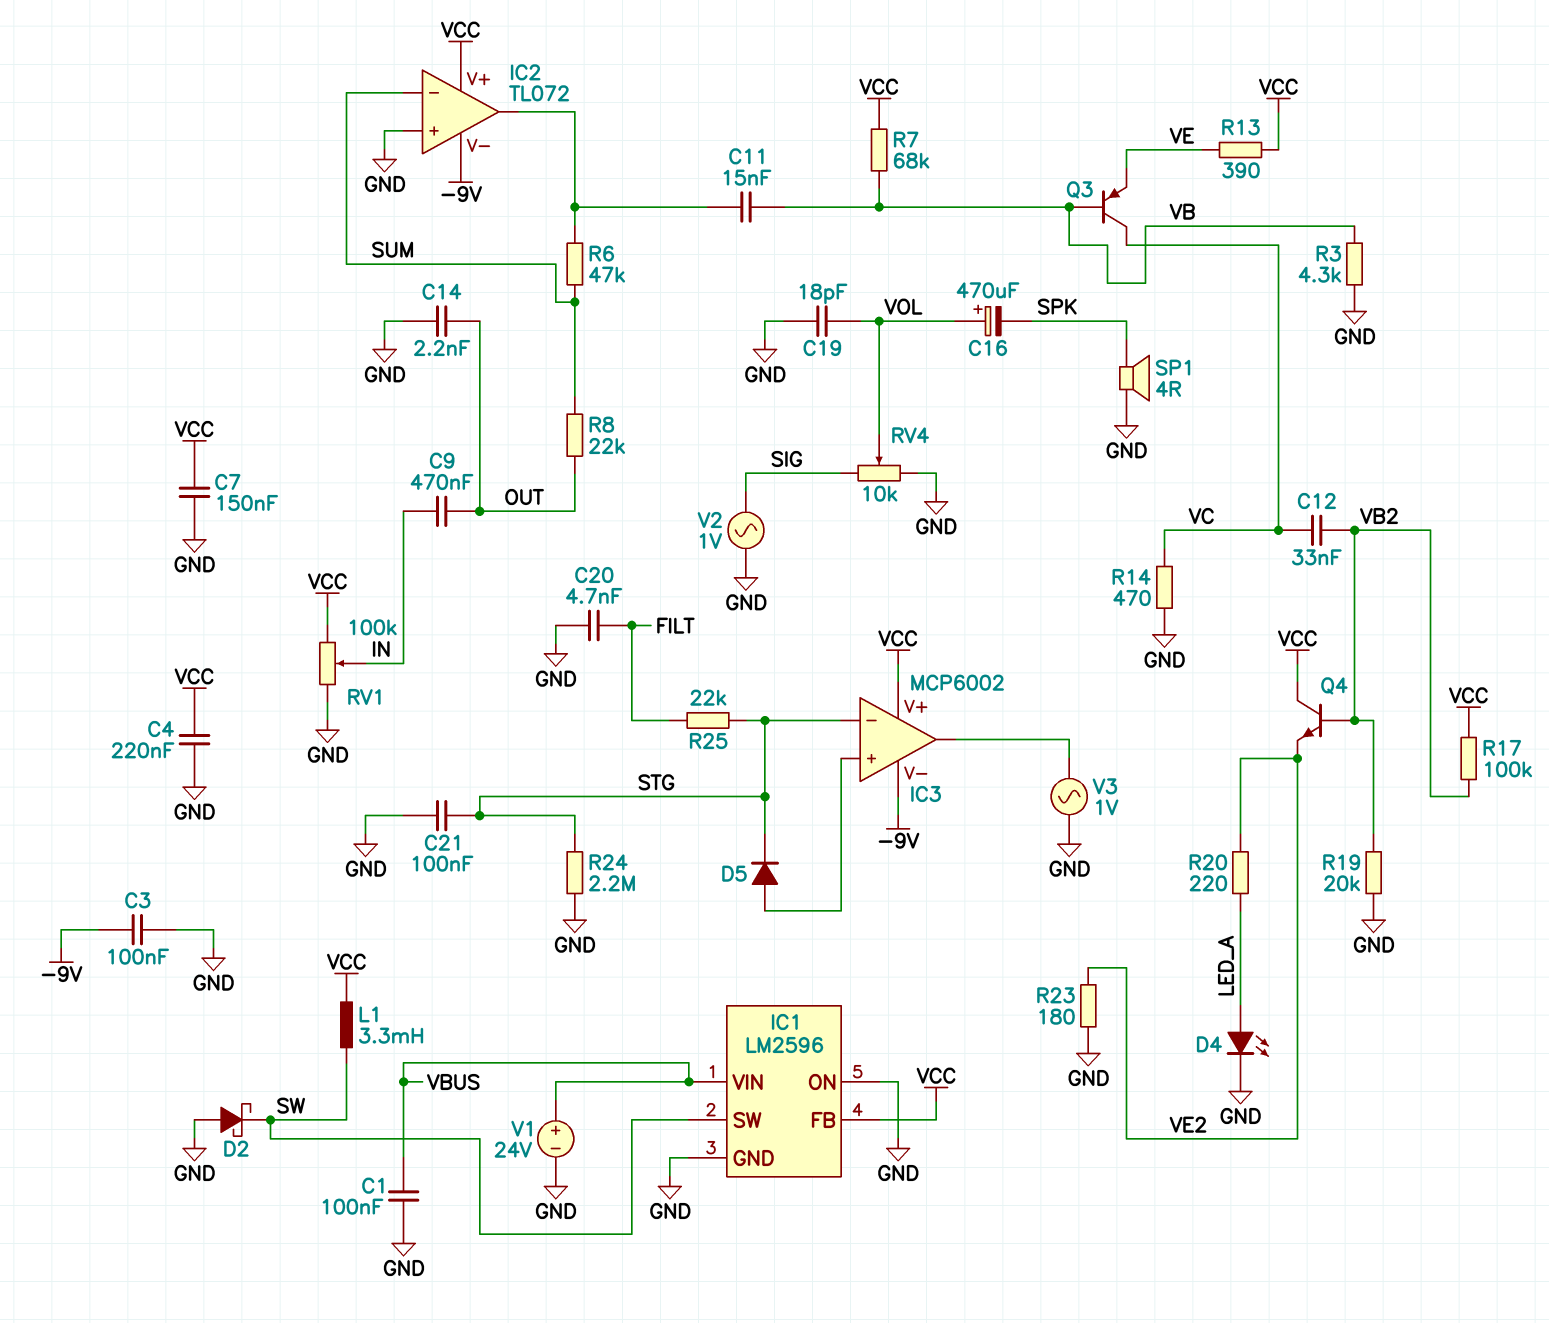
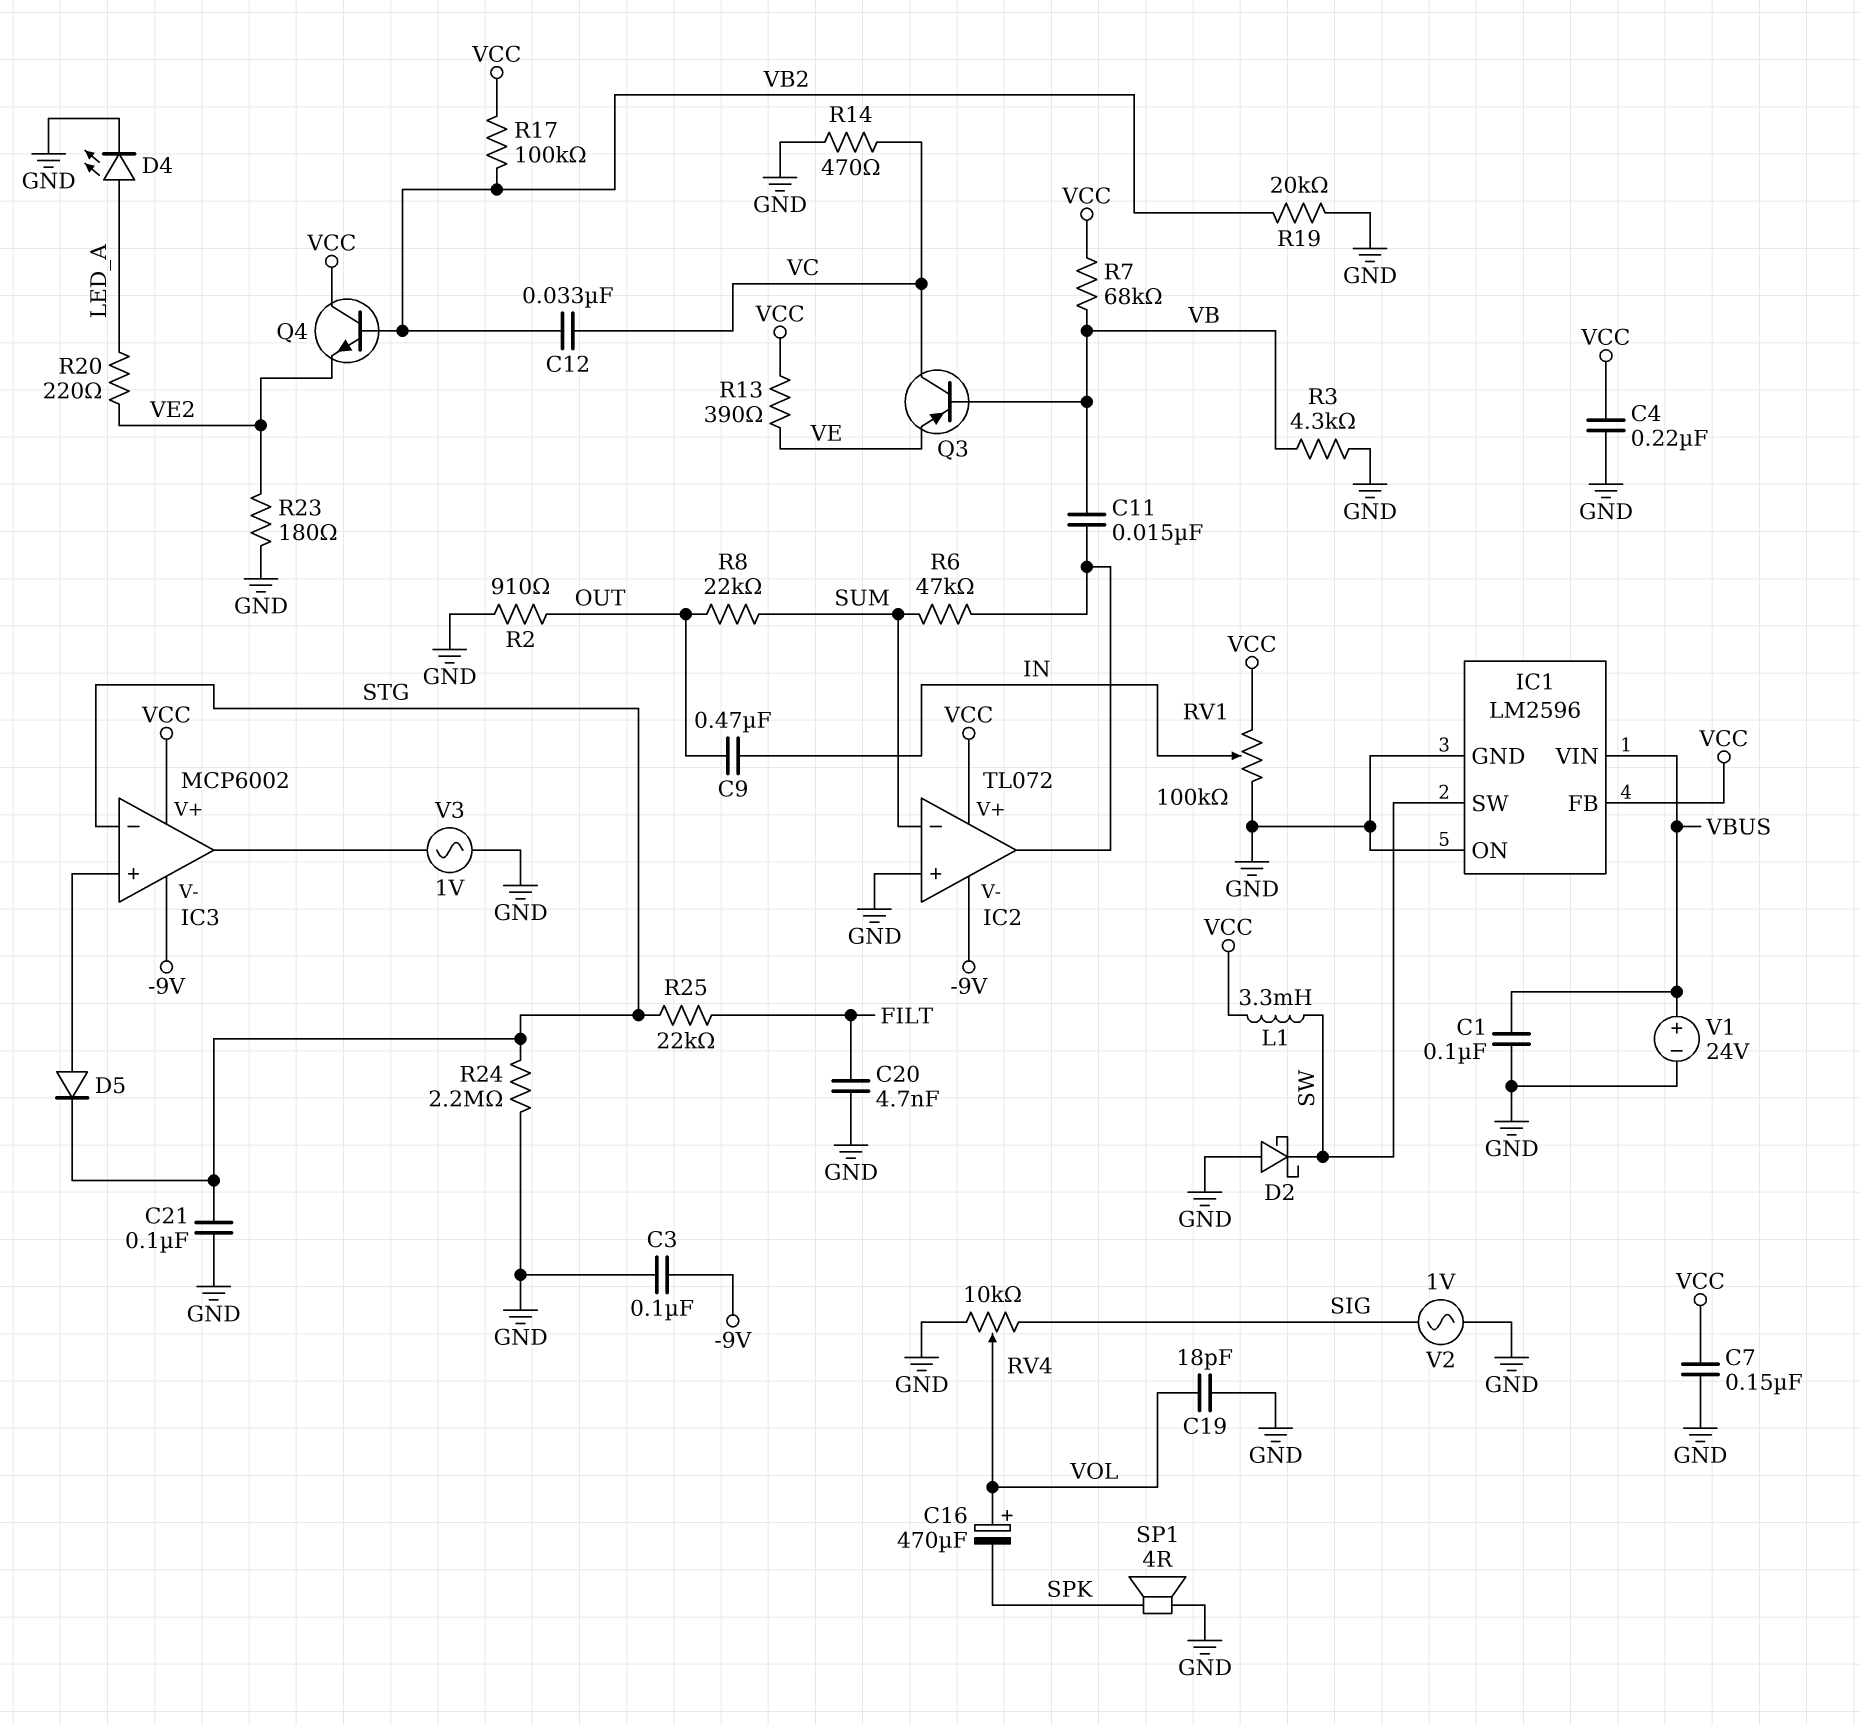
C14: 2.2nF (GND, OUT) -> none
R2: none -> 910 (GND, OUT)

